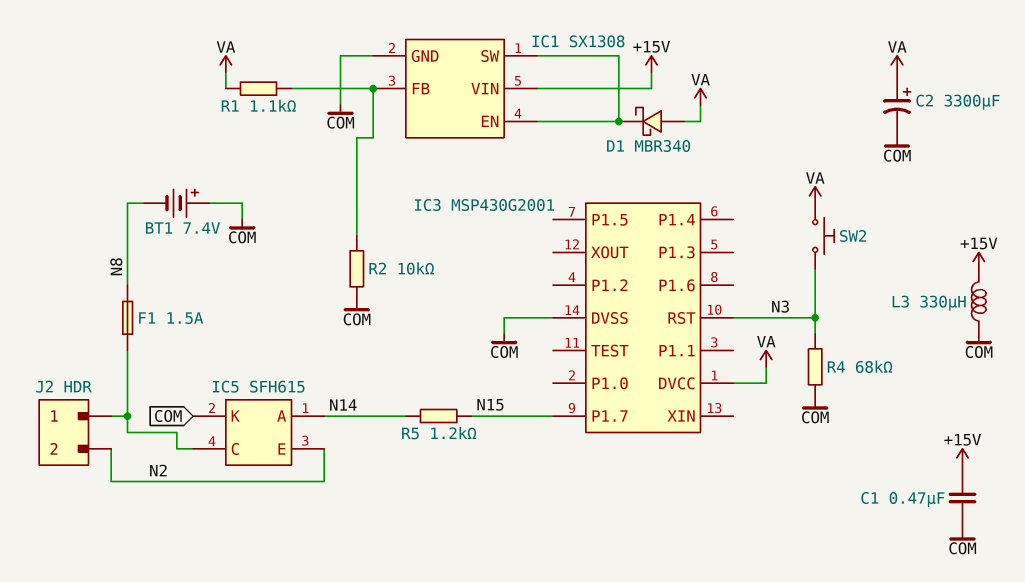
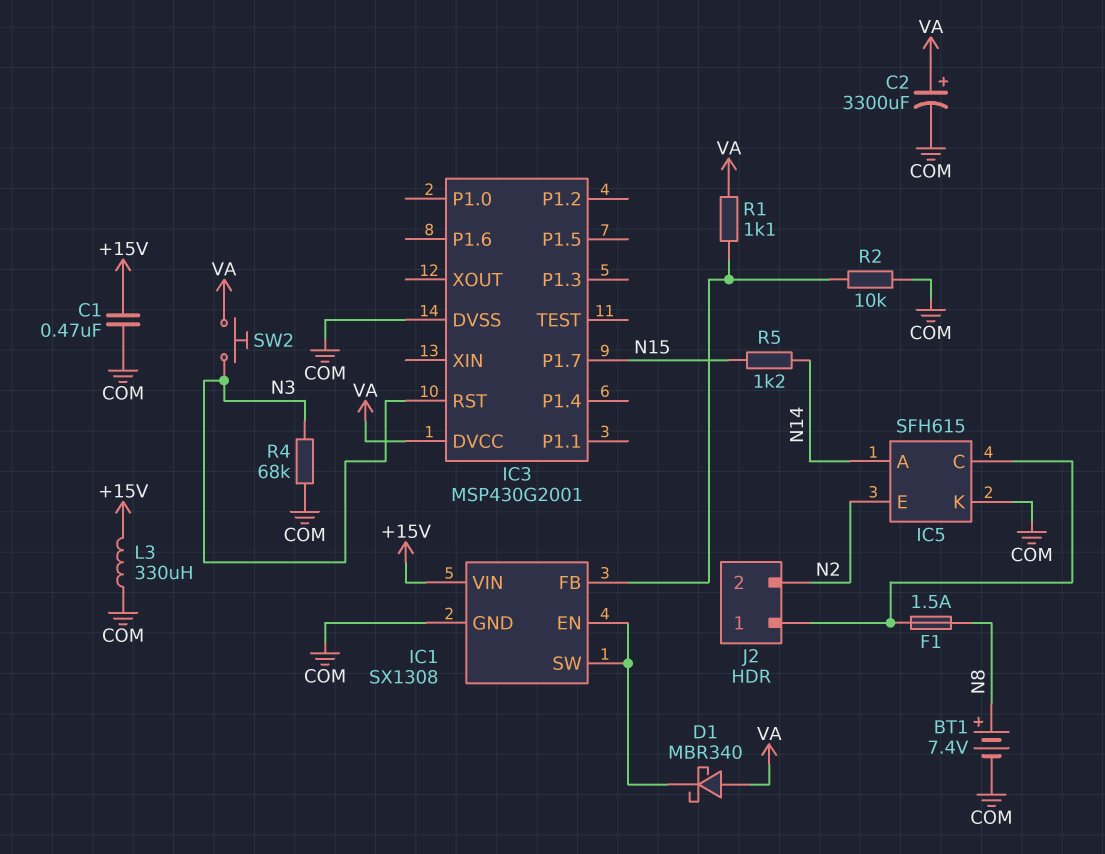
BT1: 7.4V (plus COM, minus N8) -> 7.4V (plus N8, minus COM)

